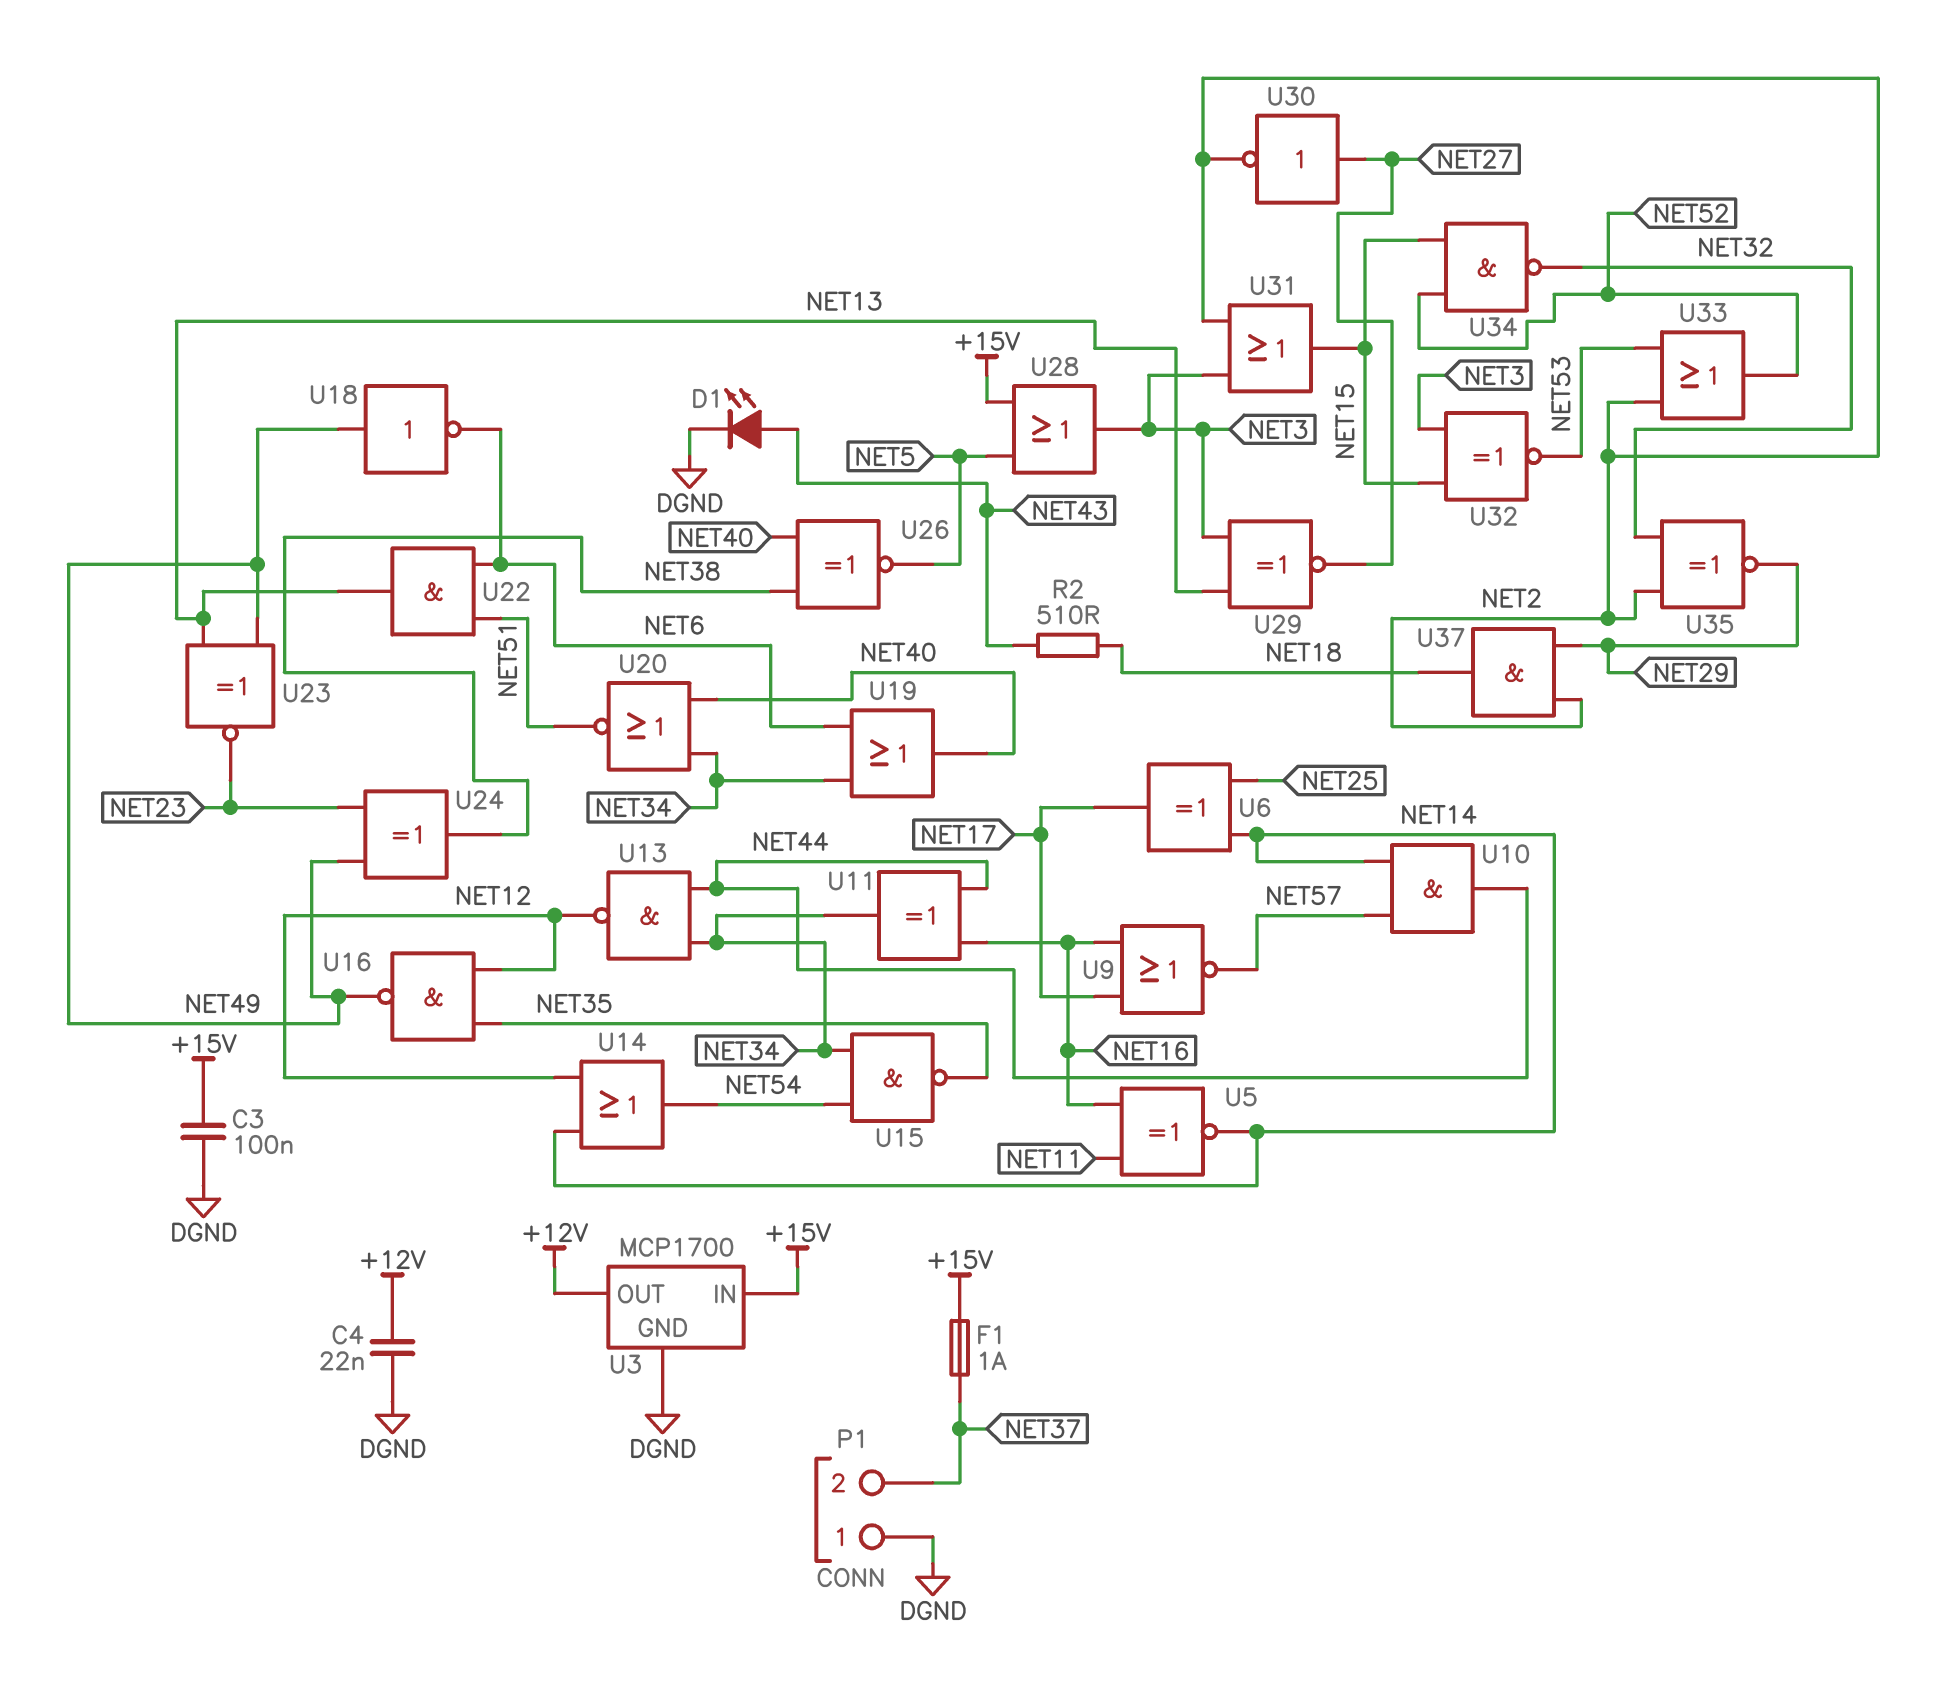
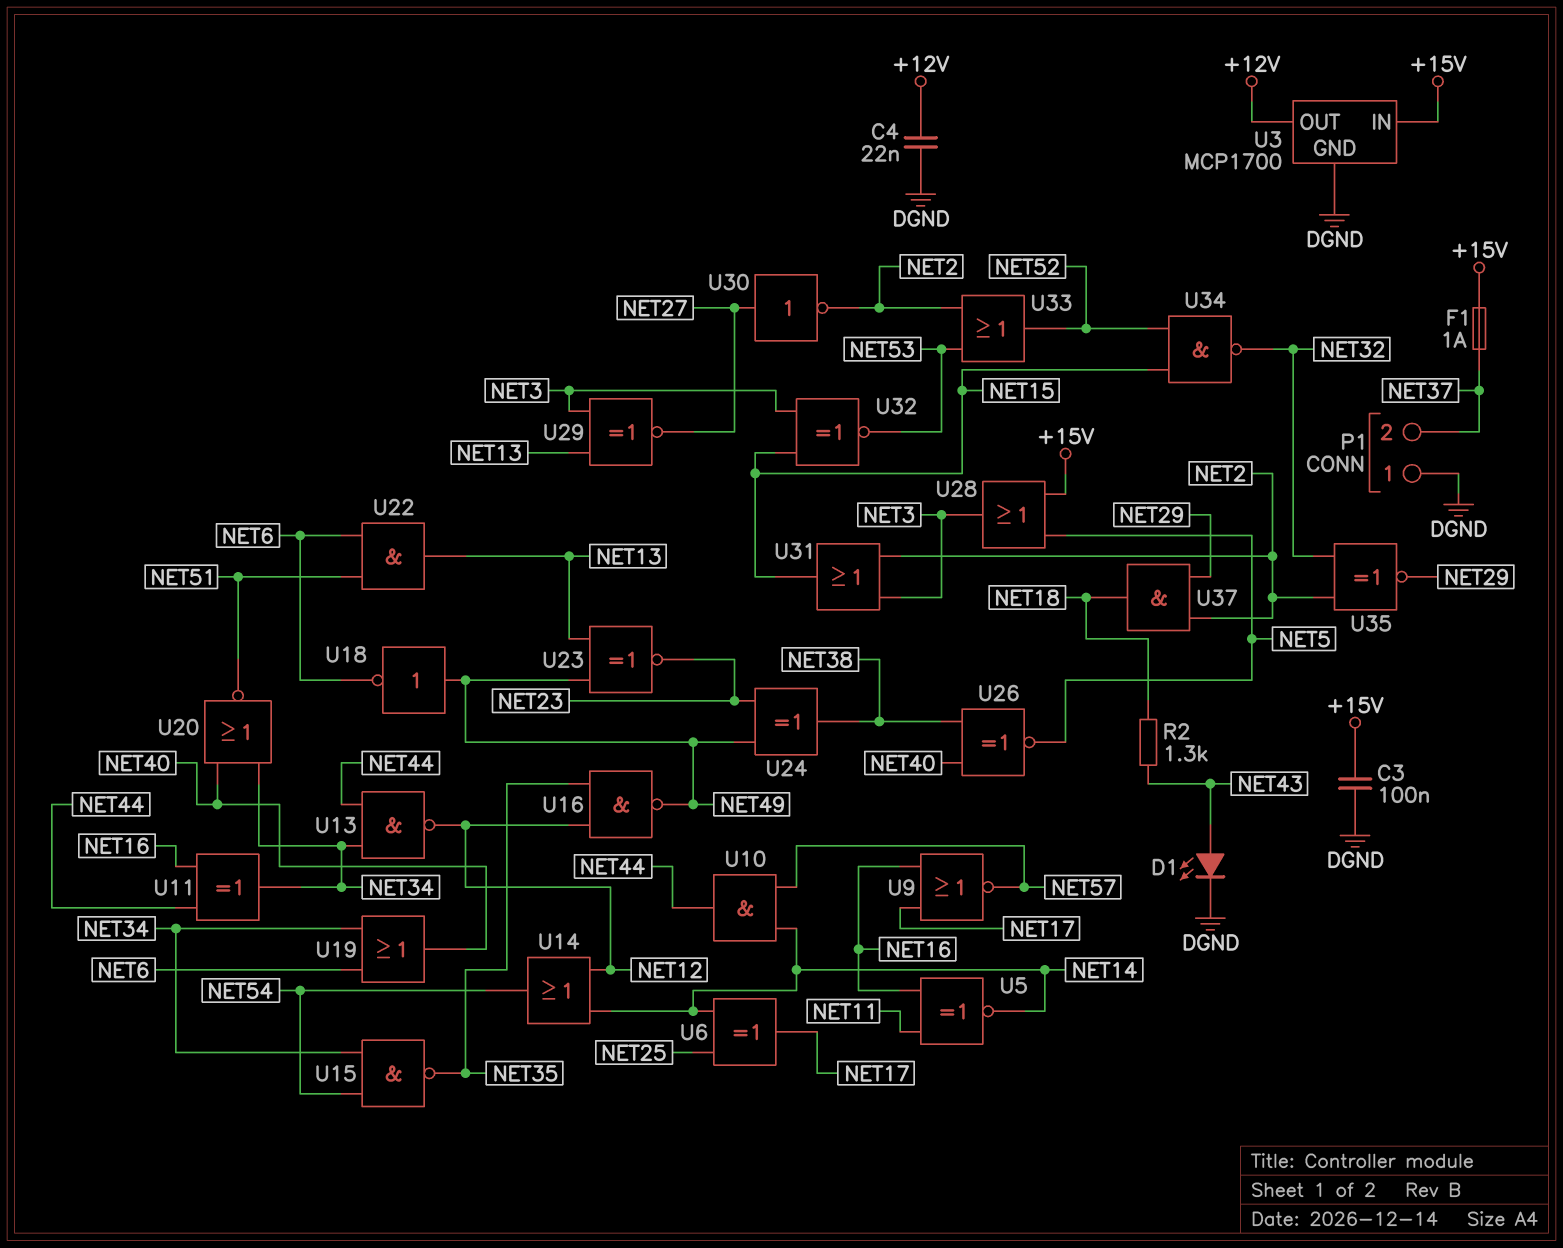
R2: 510 (NET18, NET43) -> 1.3k (NET18, NET43)

